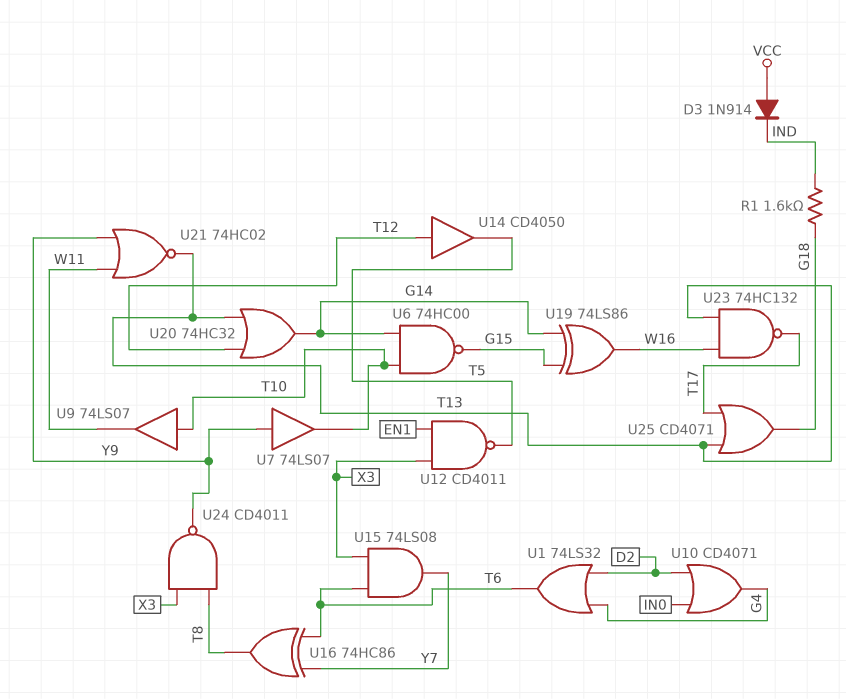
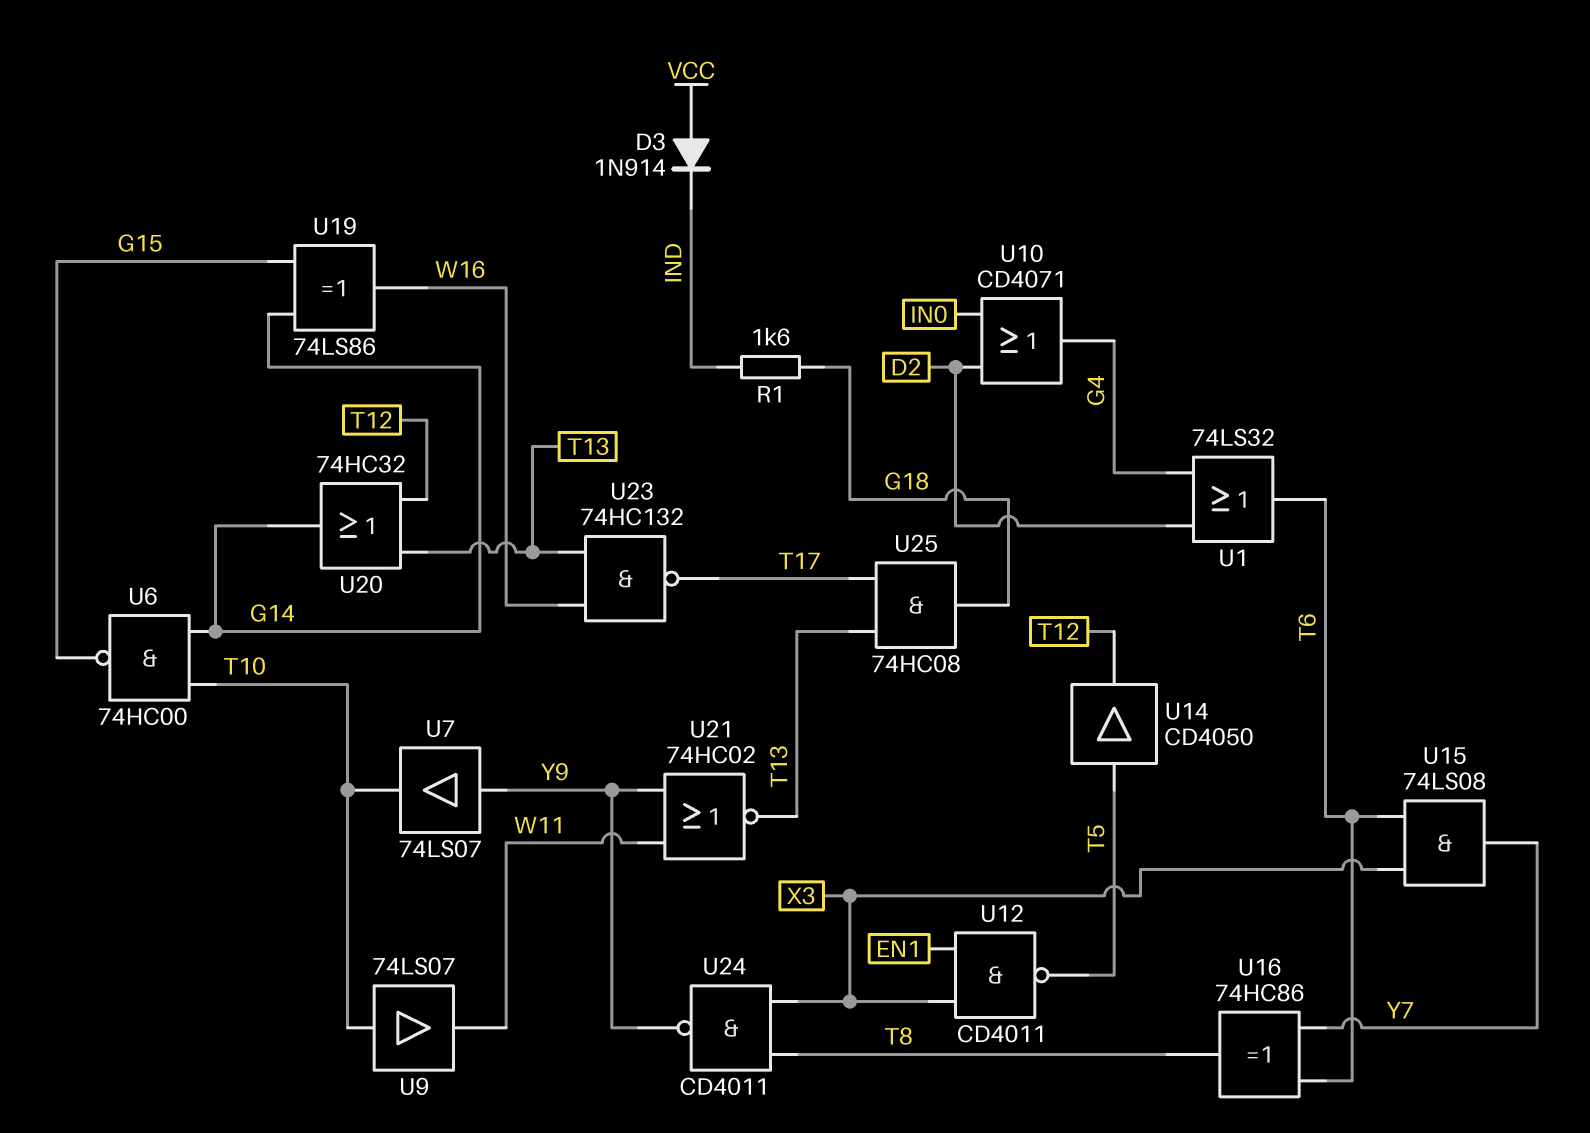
U14: buffer CD4050 (in T12, out T5) -> buffer CD4050 (in T5, out T12)
U25: OR CD4071 (in T13, in T17, out G18) -> AND 74HC08 (in T13, in T17, out G18)

